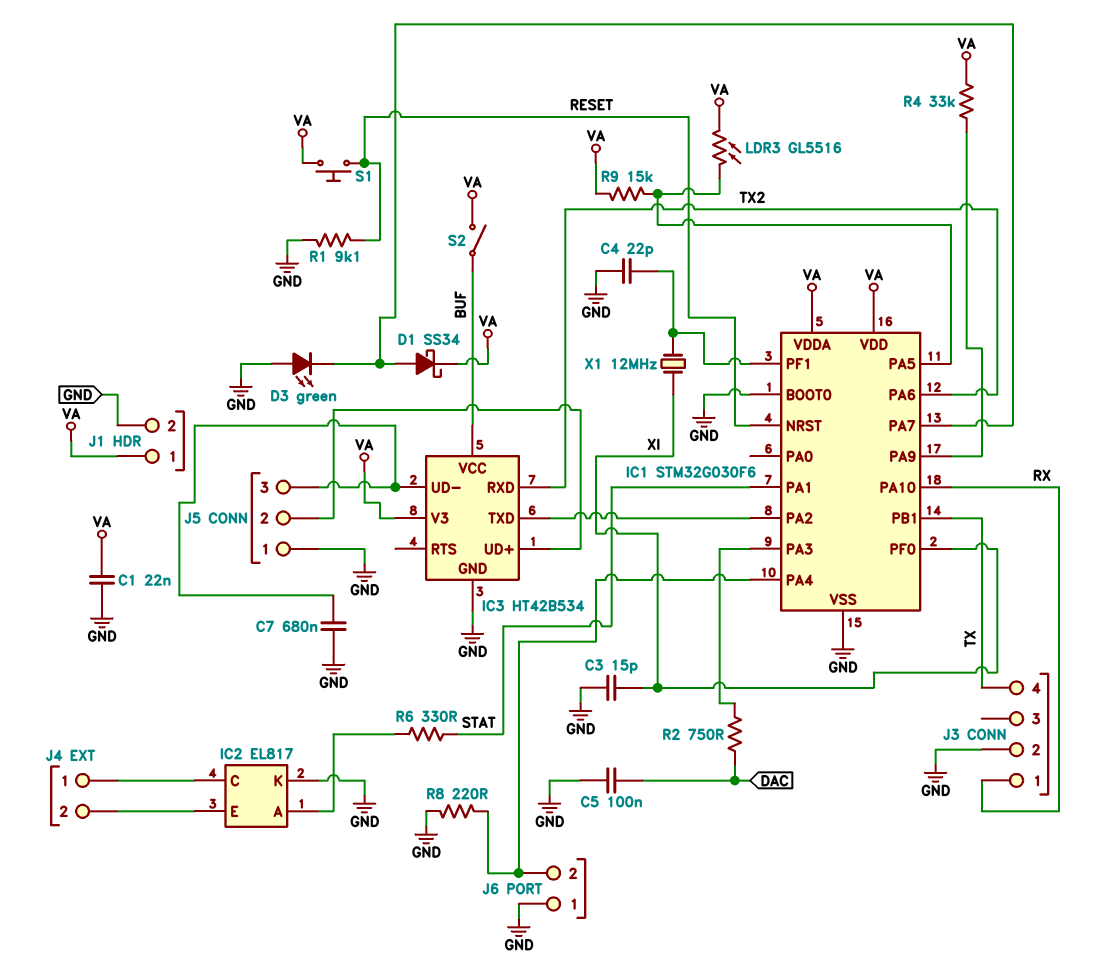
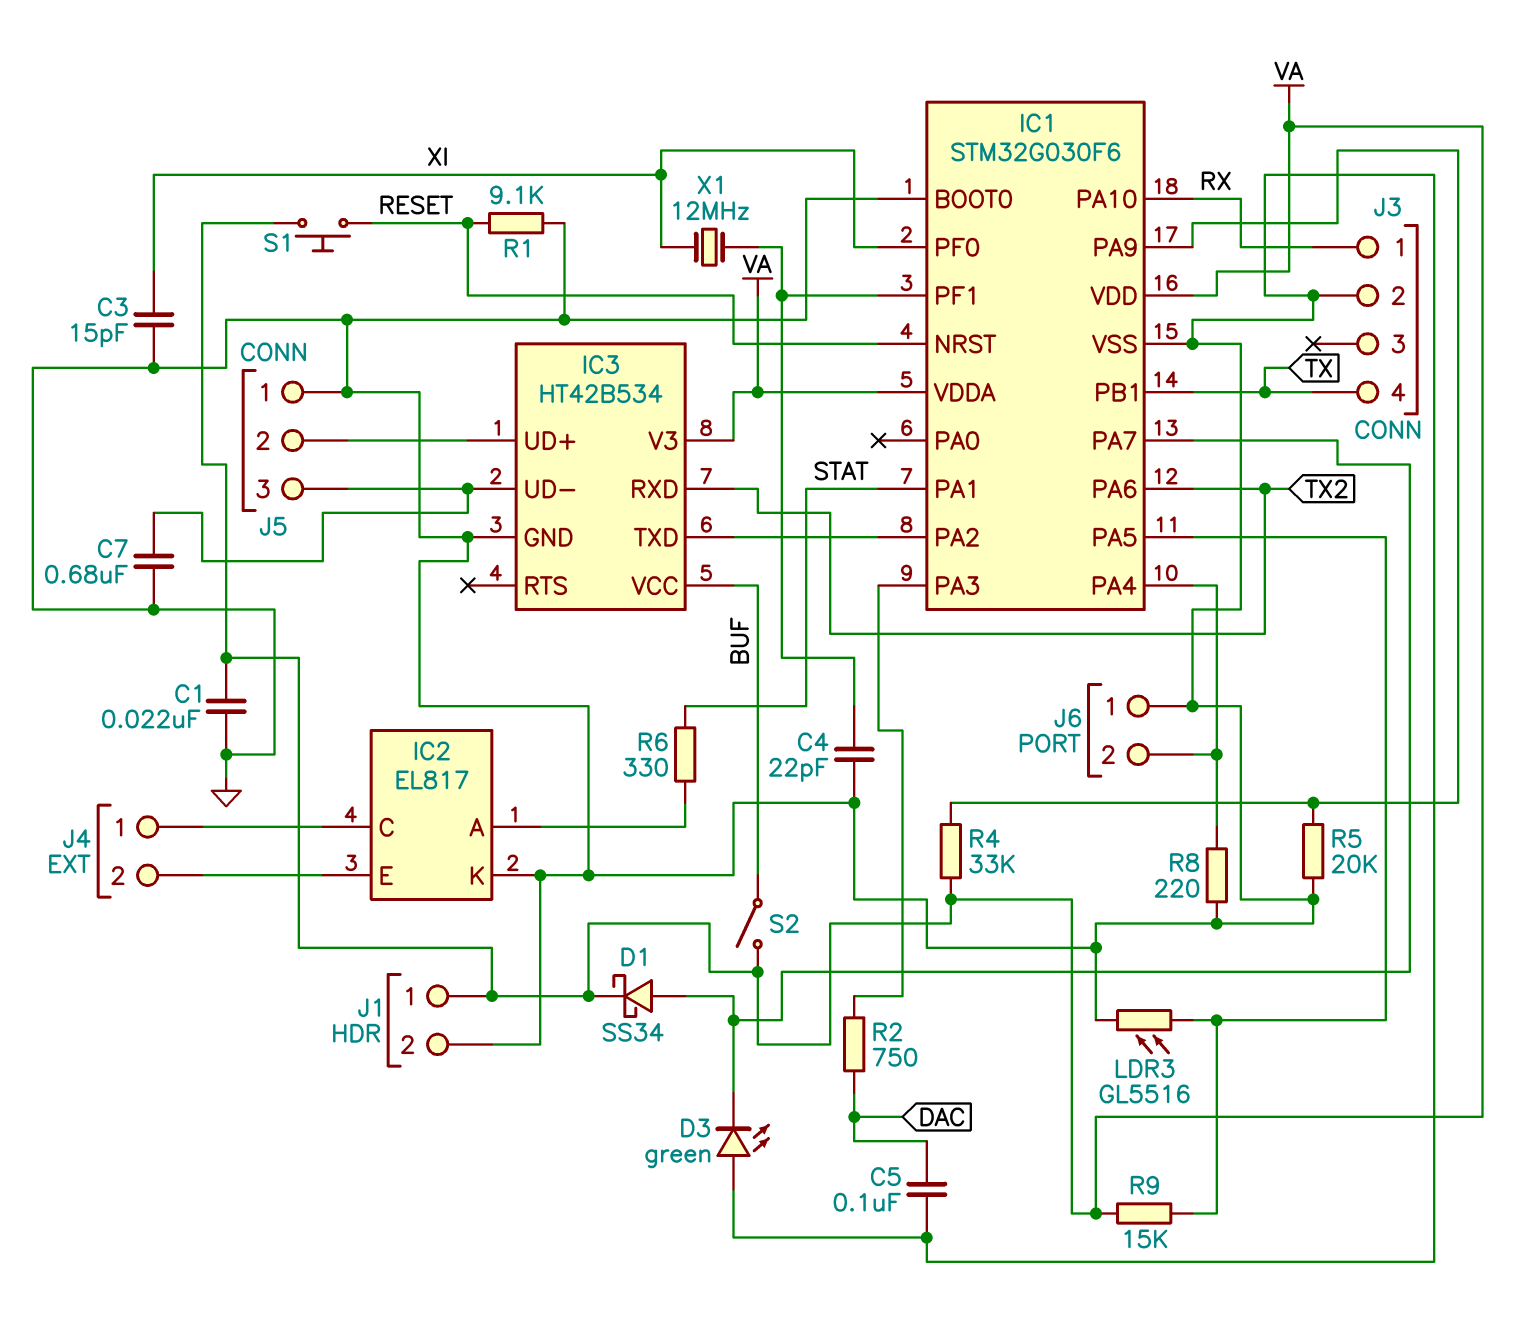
LDR3: GL5516 (IC1/PA5, VA) -> GL5516 (GND, IC1/PA5)
R5: none -> 20k (GND, IC1/PA9)

